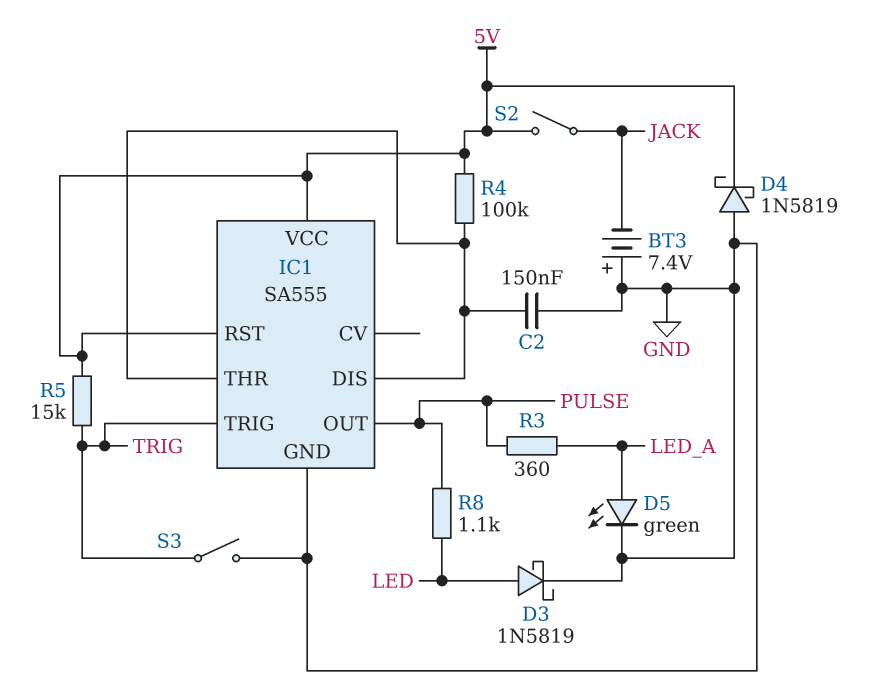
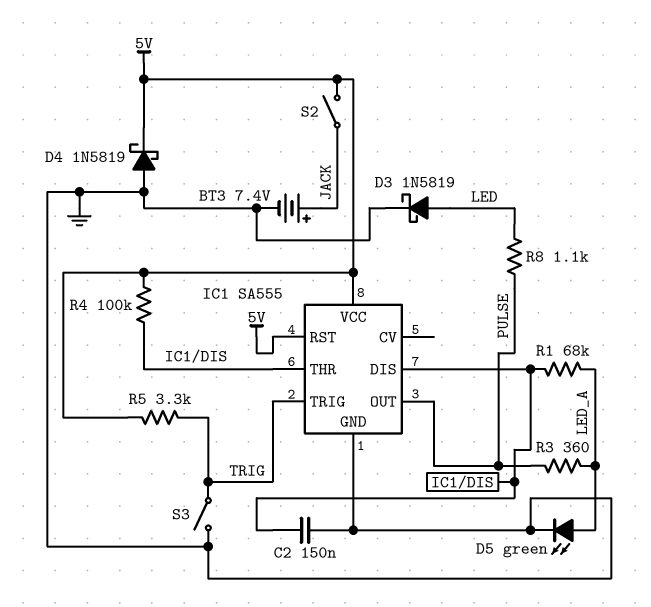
BT3: 7.4V (plus GND, minus JACK) -> 7.4V (plus JACK, minus GND)
R1: none -> 68k (IC1/DIS, LED_A)
R5: 15k (5V, TRIG) -> 3.3k (5V, TRIG)

